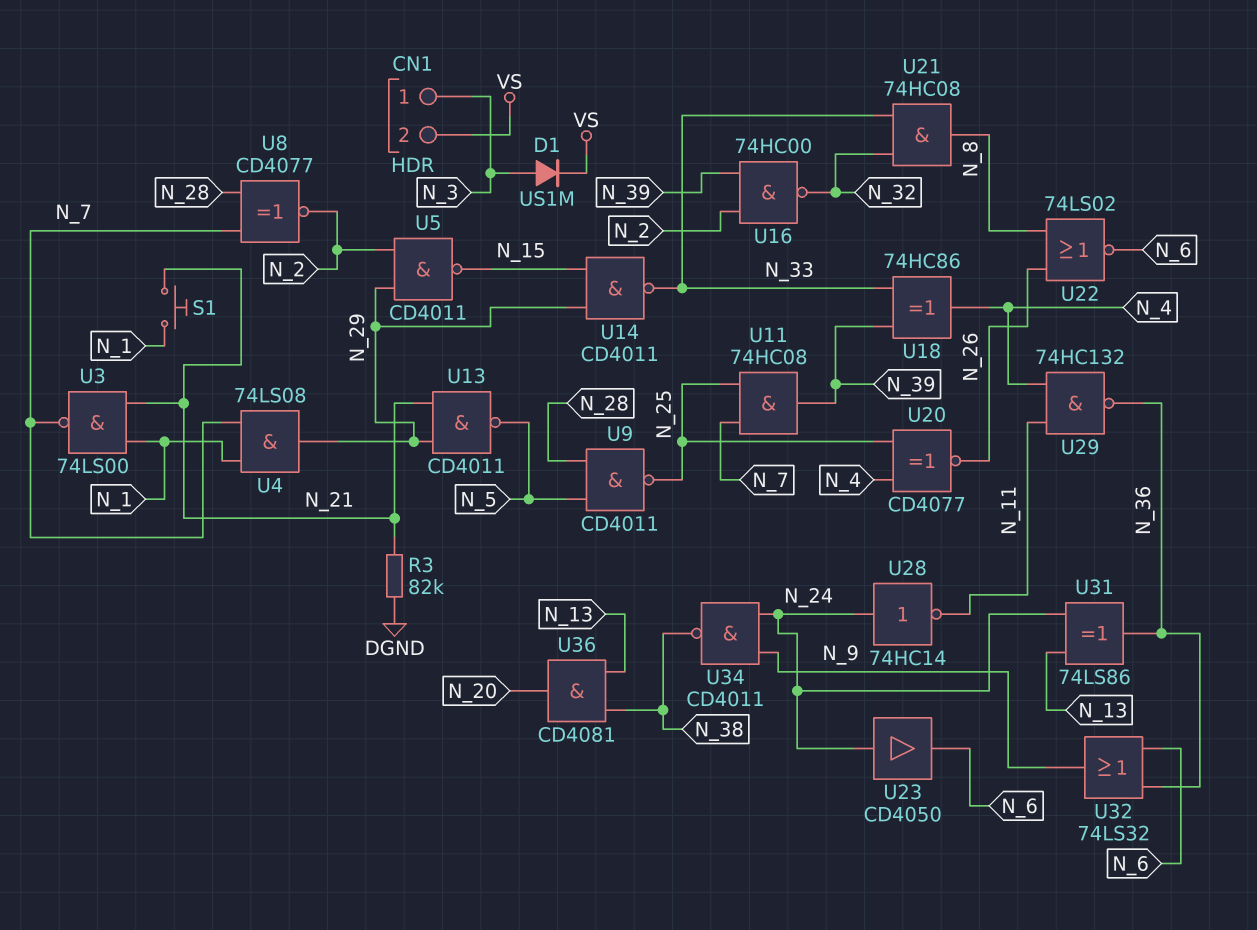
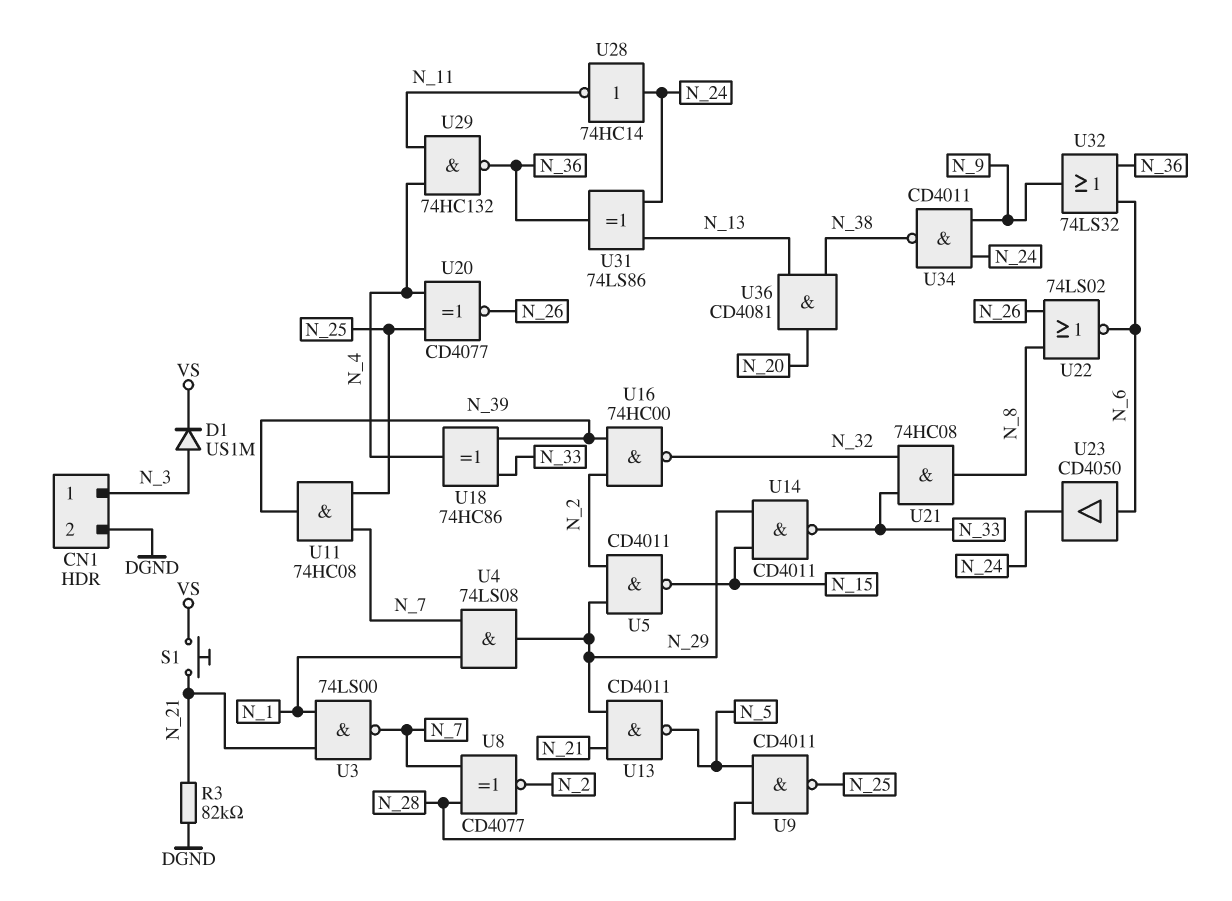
CN1 pin 2: VS -> DGND
S1: button (N_1, N_21) -> button (N_21, VS)
U23: buffer CD4050 (in N_24, out N_6) -> buffer CD4050 (in N_6, out N_24)

